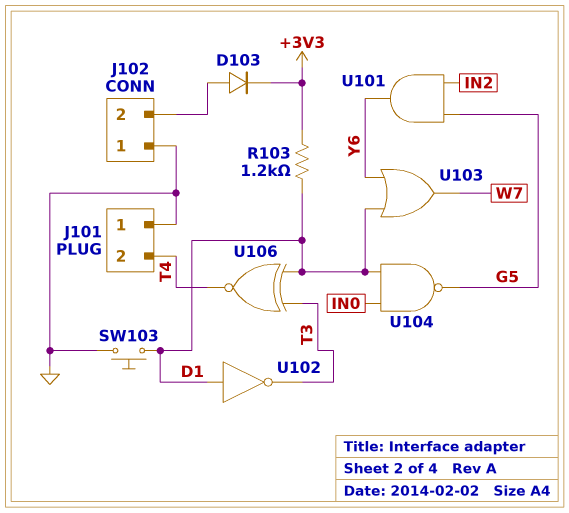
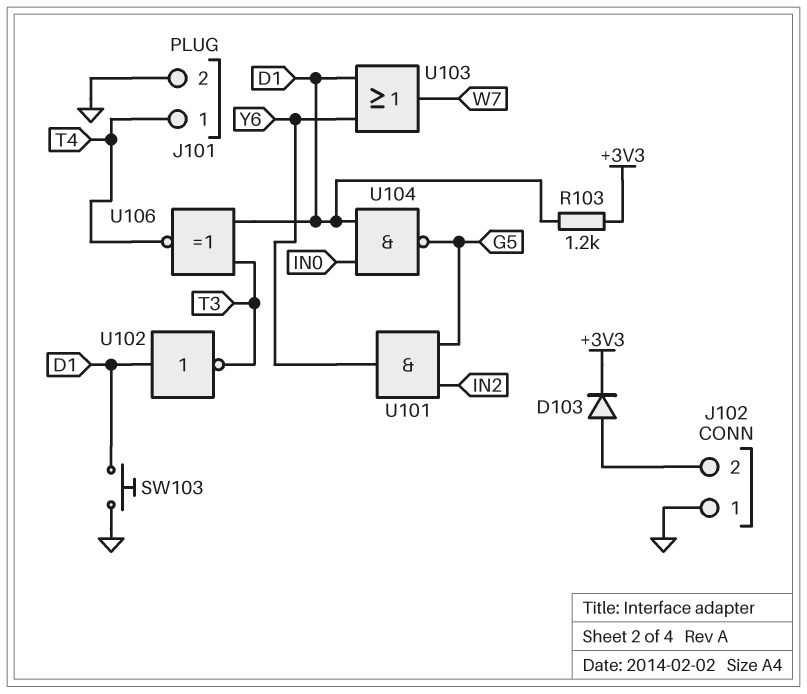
J101 pin 1: GND -> T4
J101 pin 2: T4 -> GND

